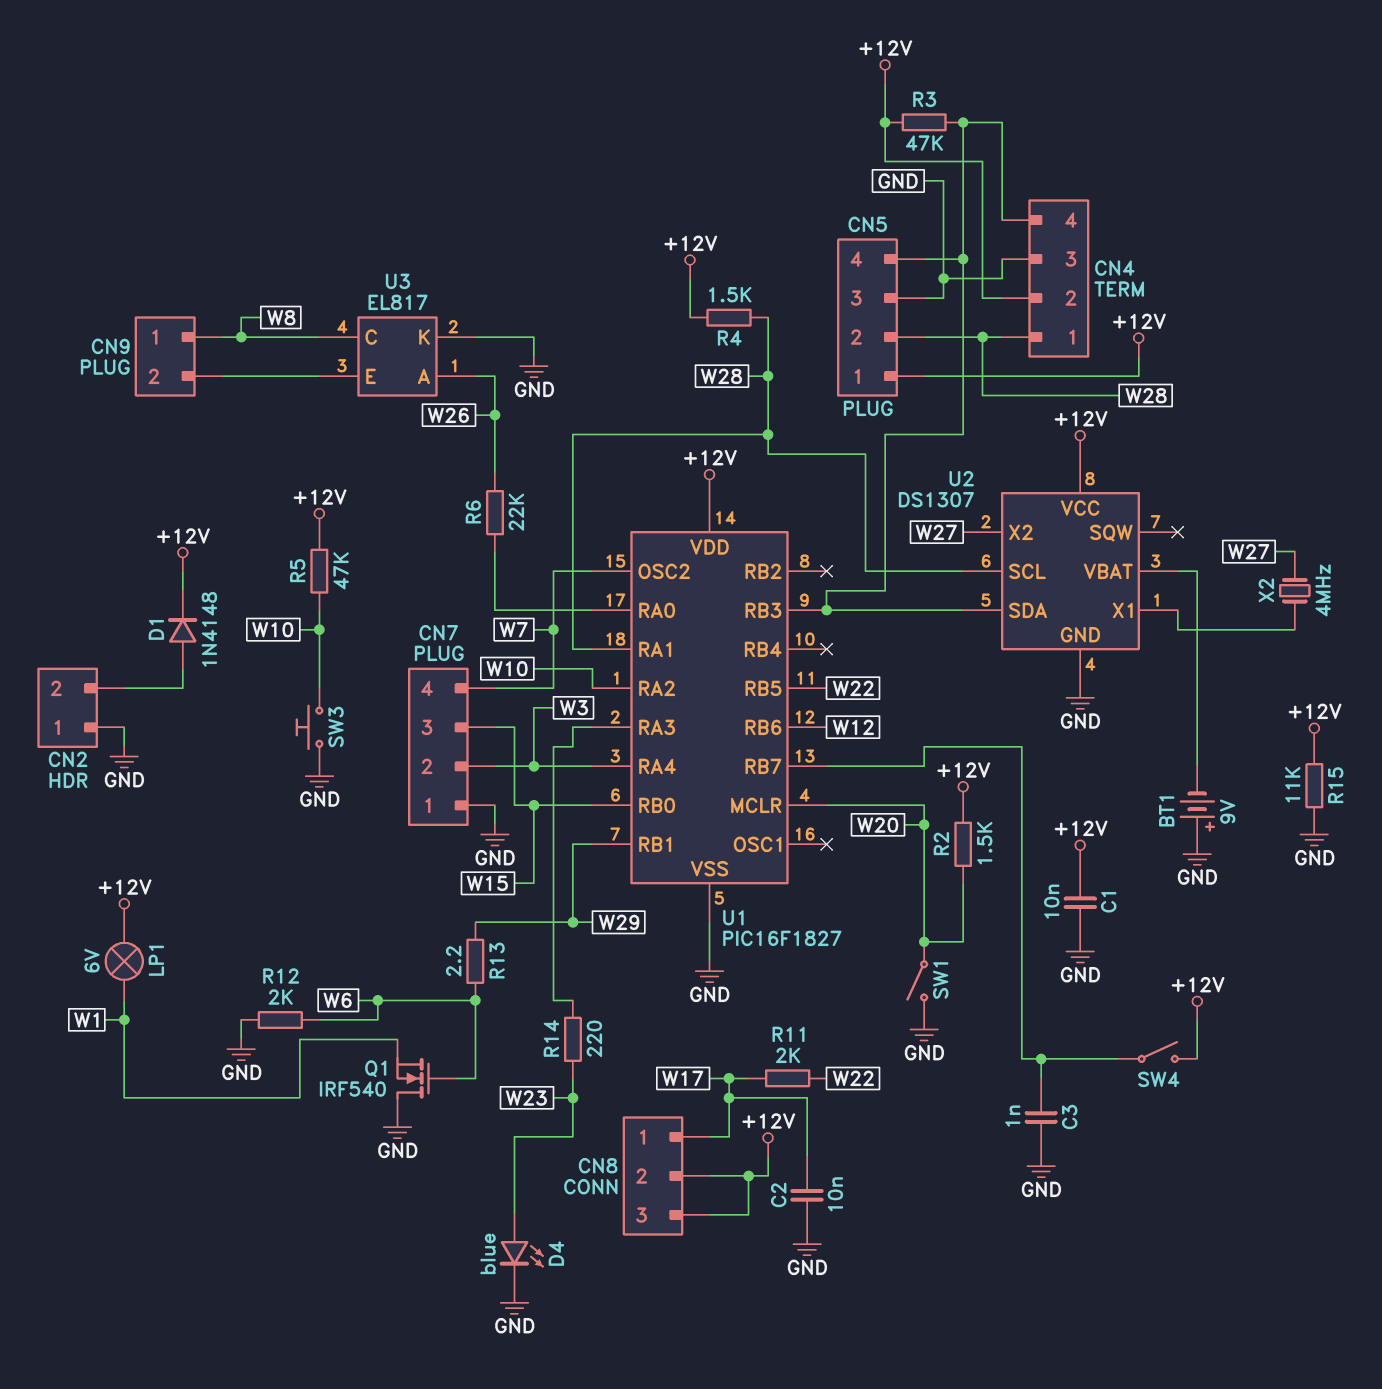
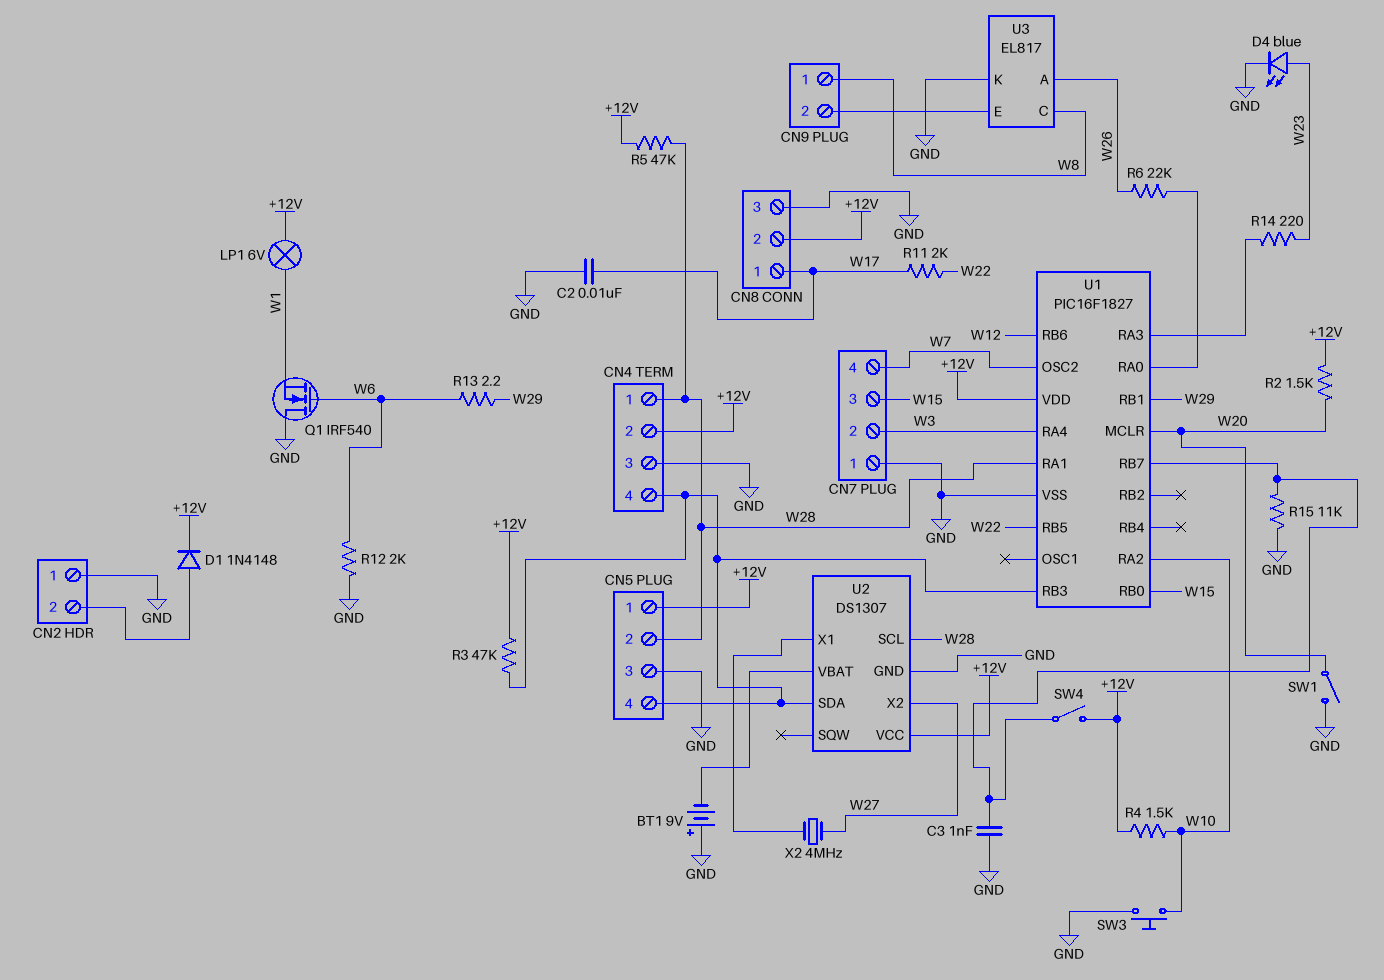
C1: 10nF (+12V, GND) -> none
CN8 pin 3: +12V -> GND
R4: 1.5k (+12V, W28) -> 1.5k (+12V, W10)
R5: 47k (+12V, W10) -> 47k (+12V, W28)
R15: 11k (+12V, GND) -> 11k (GND, U1/RB7)

